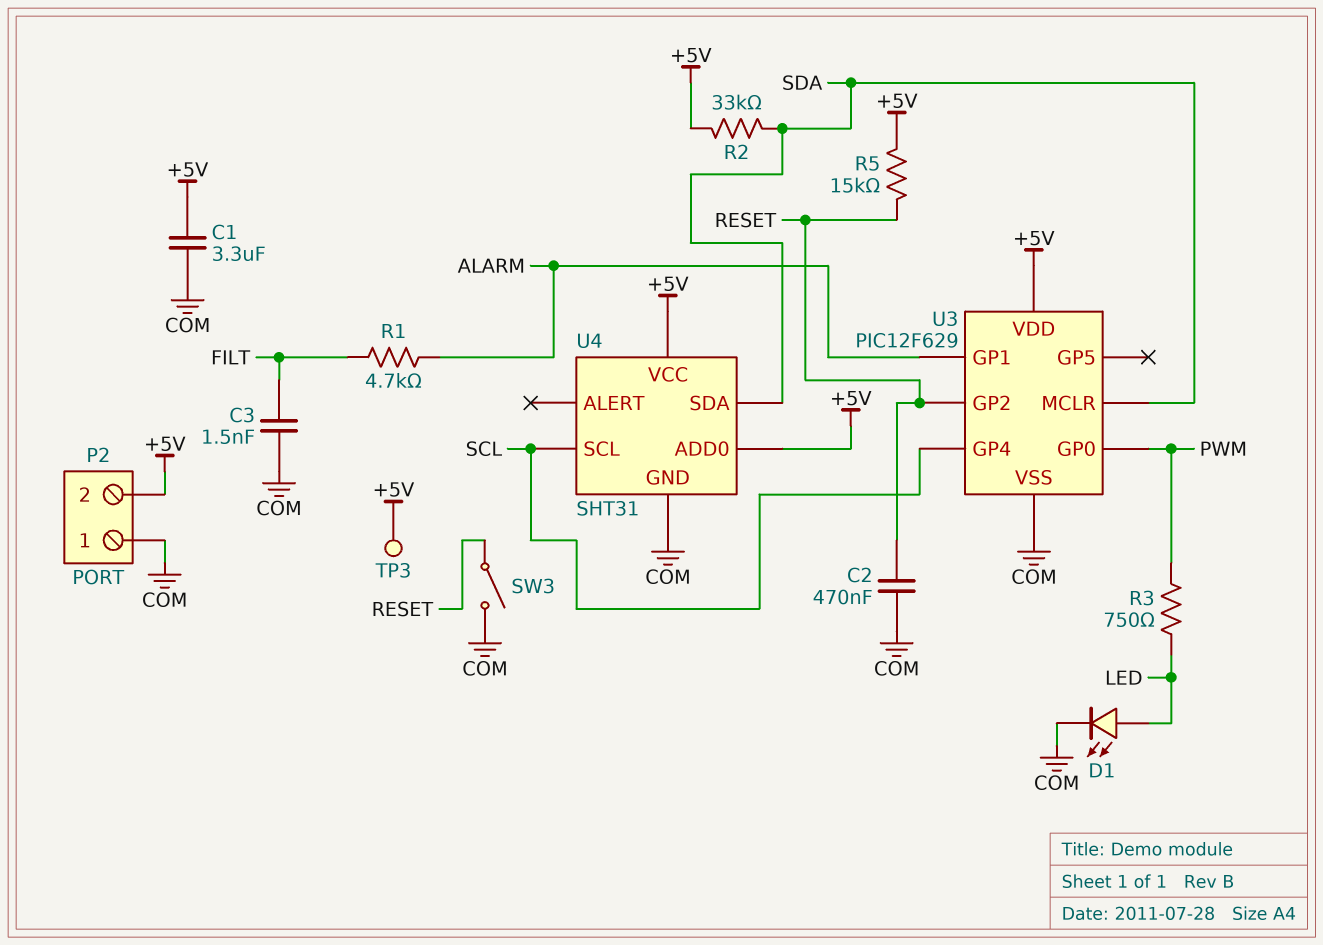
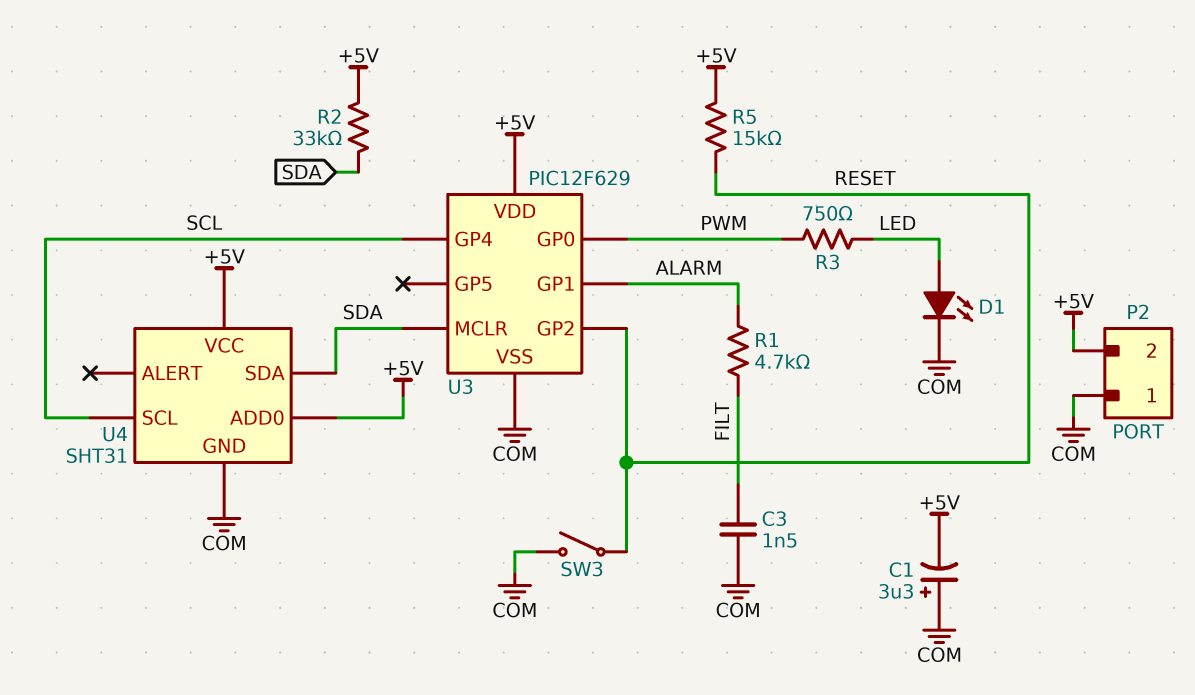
C1: 3.3uF (+5V, COM) -> 3.3uF (plus COM, minus +5V)
C2: 470nF (COM, RESET) -> none
TP3: test point (+5V) -> none

